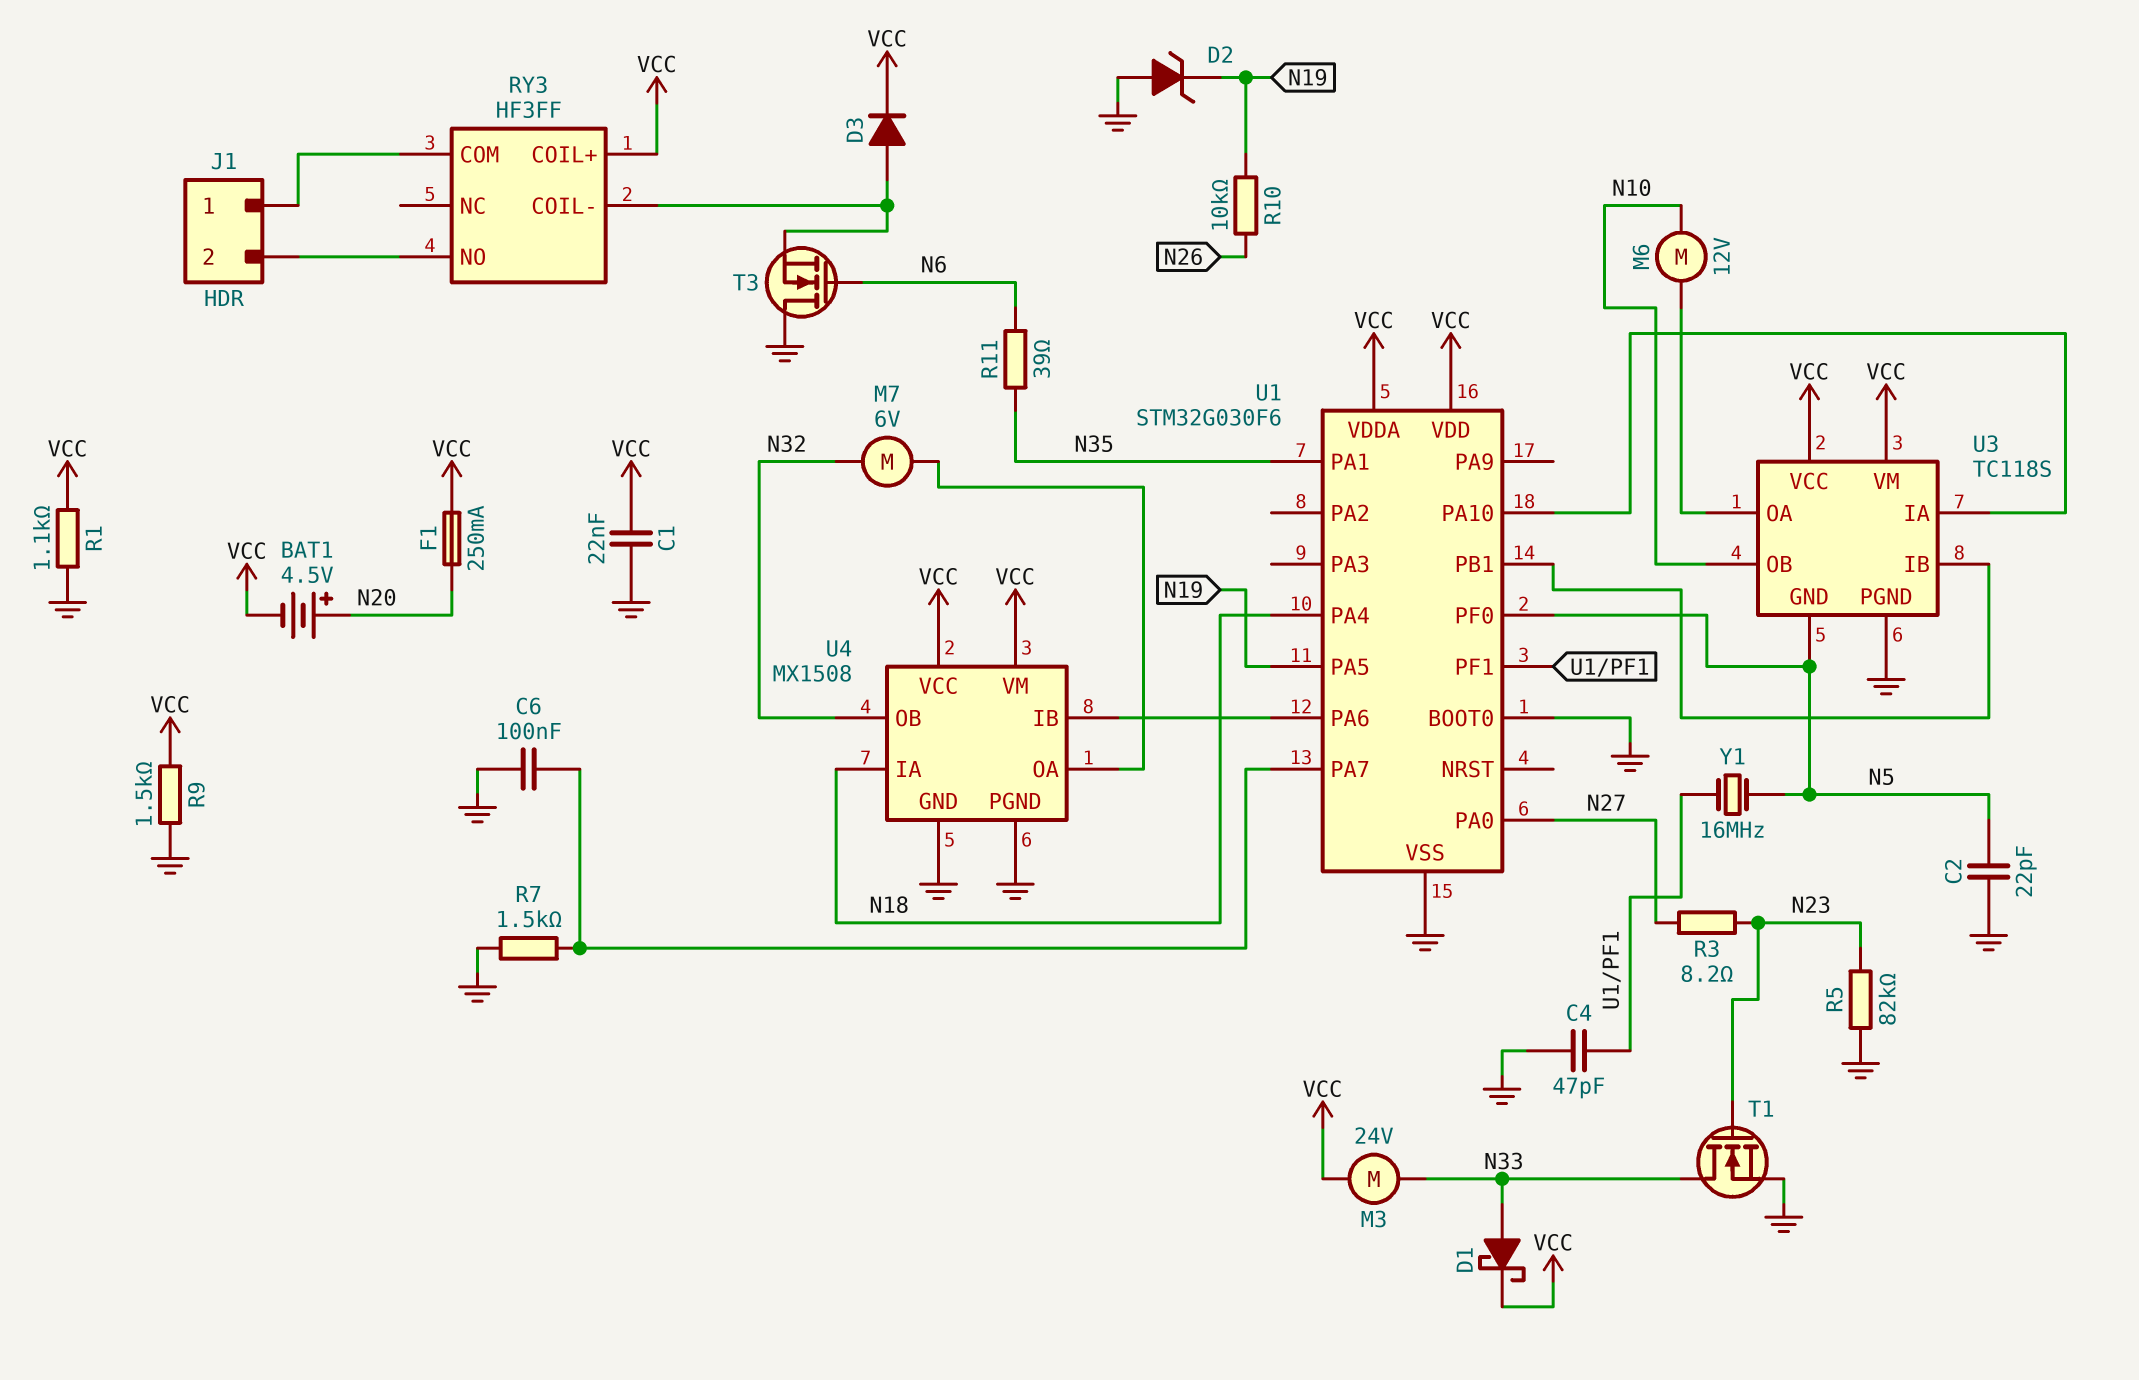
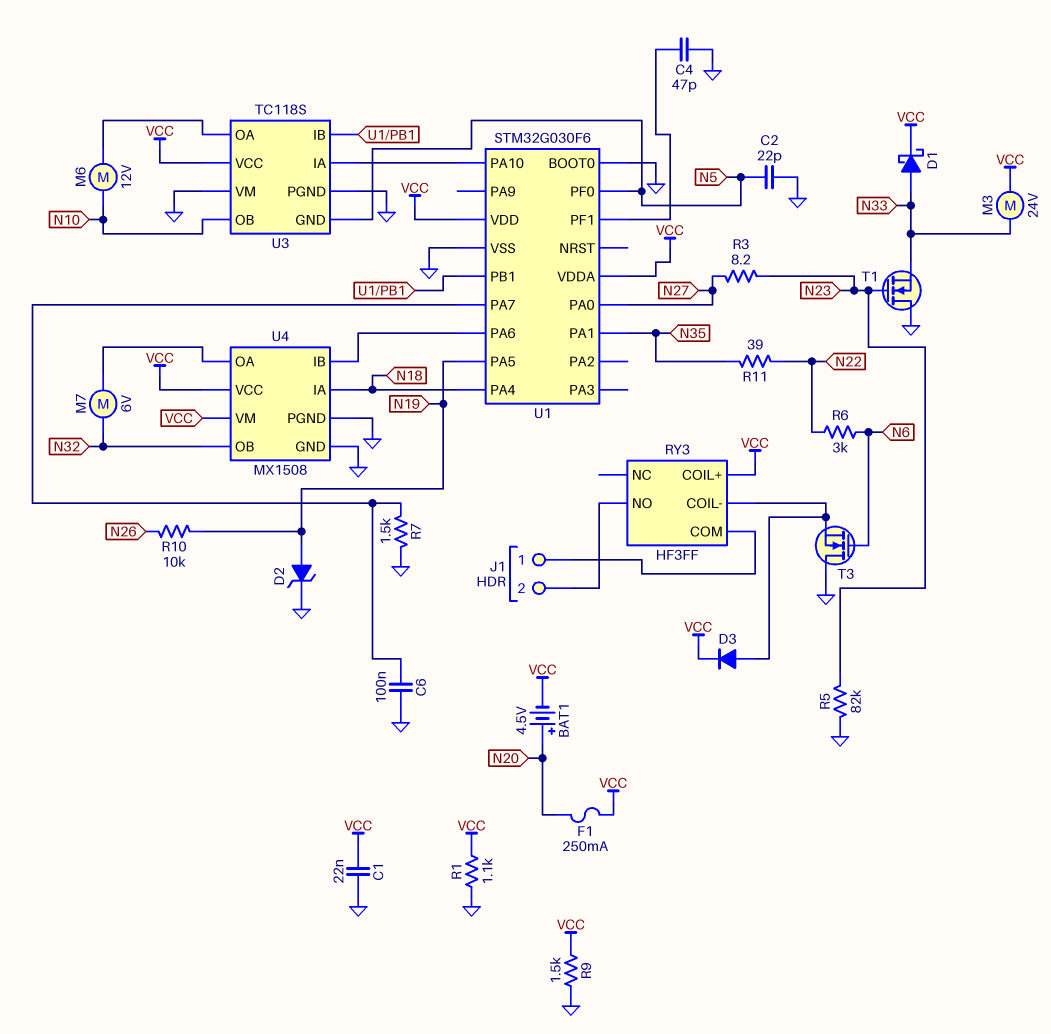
D2: zener (A GND, K N19) -> zener (A N19, K GND)
R6: none -> 3k (N6, N22)
R11: 39 (N6, N35) -> 39 (N22, N35)
T1: NMOS (G N23, D N33, S GND) -> NMOS (G N23, D GND, S N33)
U3 pin VM: VCC -> GND
Y1: 16MHz (N5, U1/PF1) -> none

